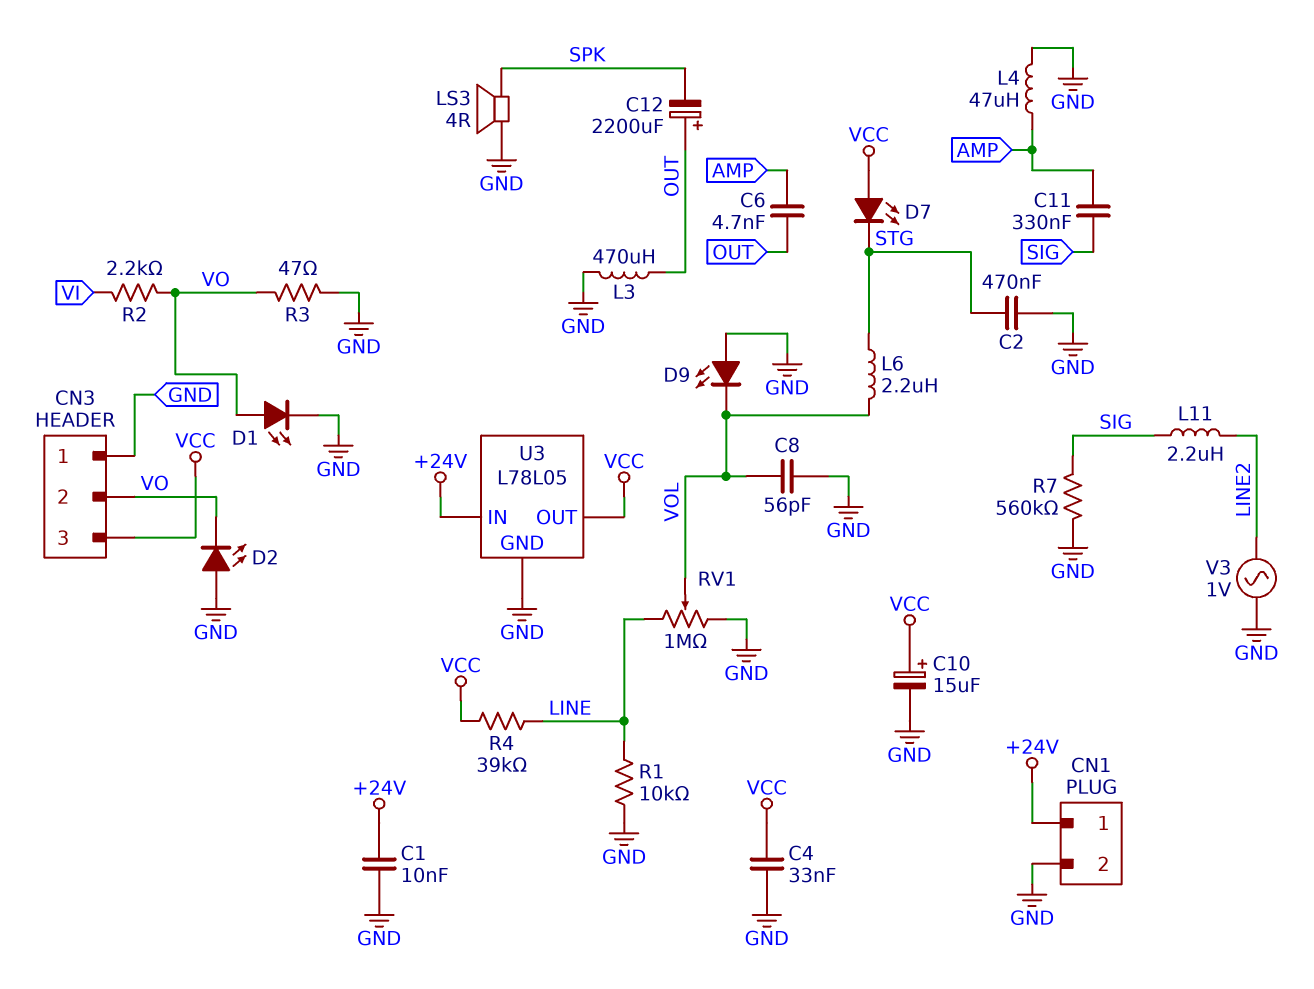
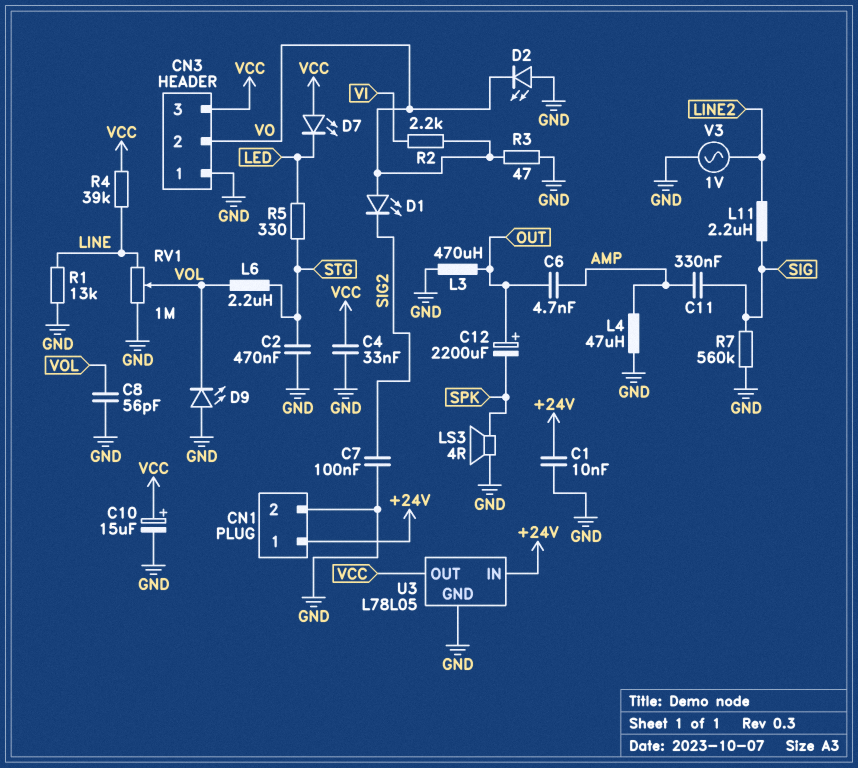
C7: none -> 100nF (GND, SIG2)
D1: LED (A VO, K GND) -> LED (A VO, K SIG2)
D7: LED (A VCC, K STG) -> LED (A VCC, K LED)
R1: 10k (GND, LINE) -> 13k (GND, LINE)
R5: none -> 330 (LED, STG)

